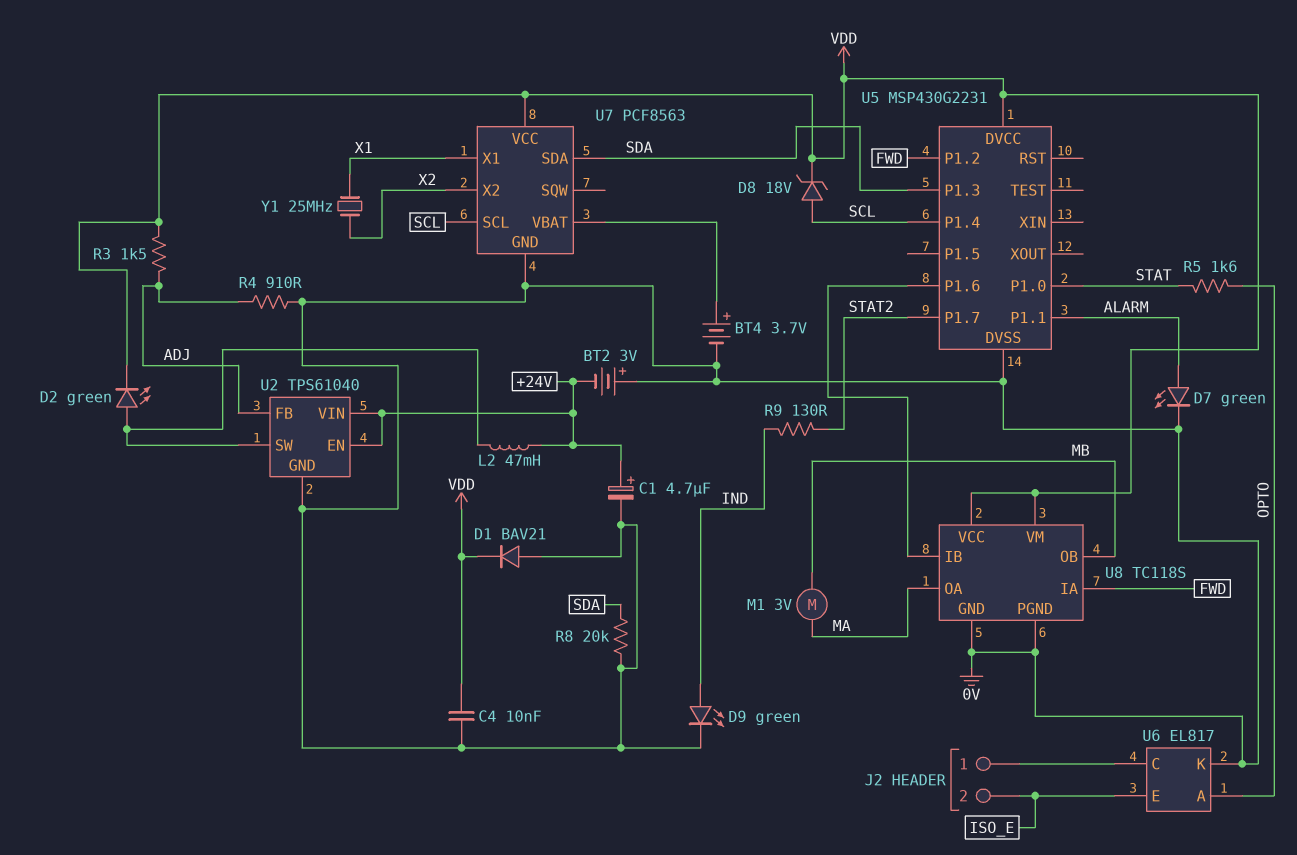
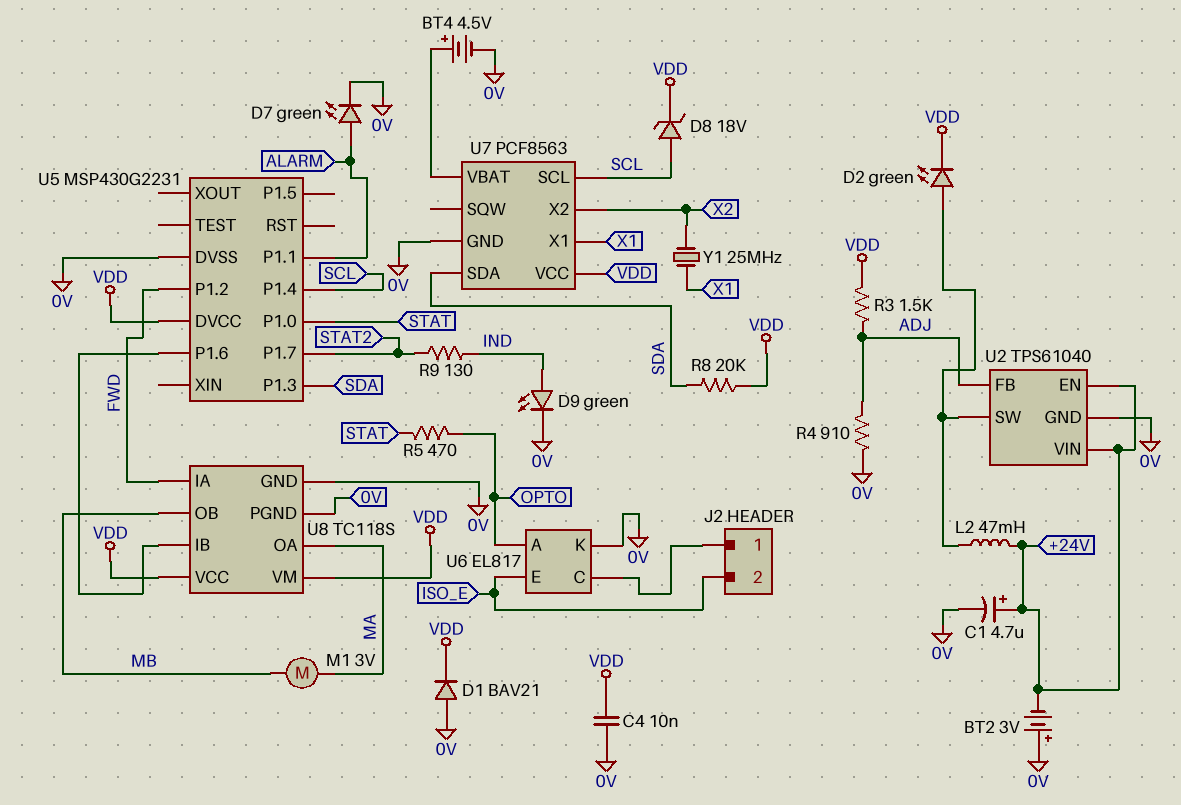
BT4: 3.7V (plus U7/VBAT, minus 0V) -> 4.5V (plus U7/VBAT, minus 0V)
R5: 1.6k (OPTO, STAT) -> 470 (OPTO, STAT)
R8: 20k (0V, SDA) -> 20k (SDA, VDD)

